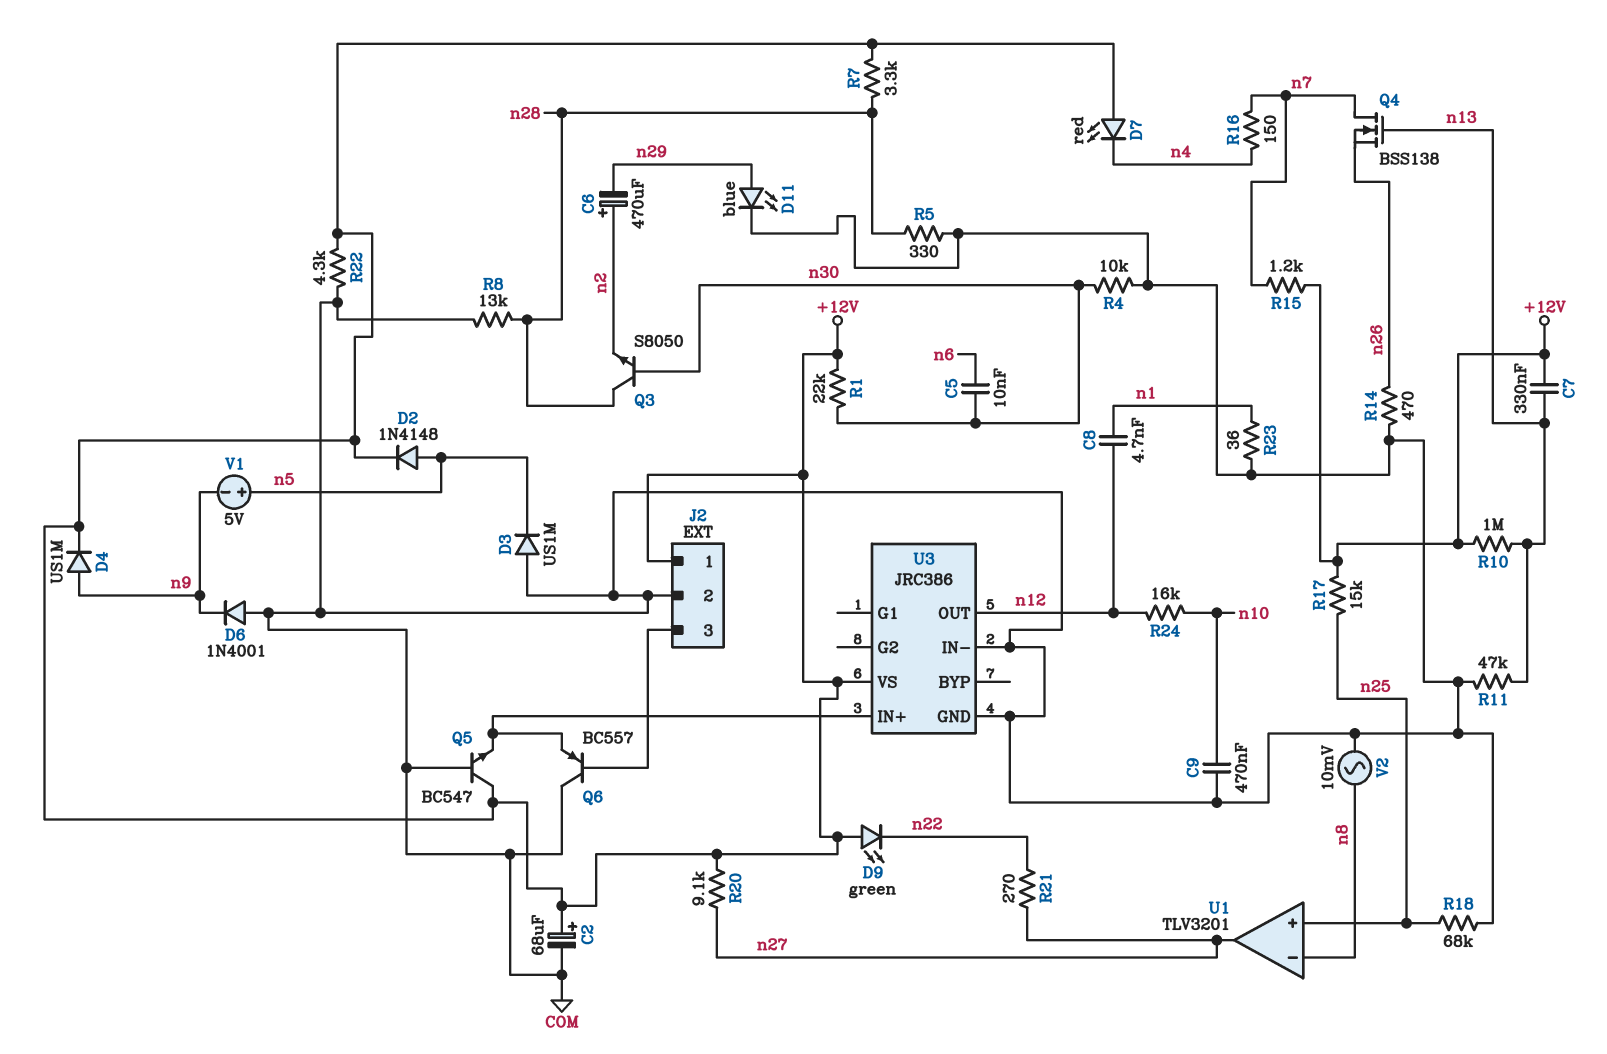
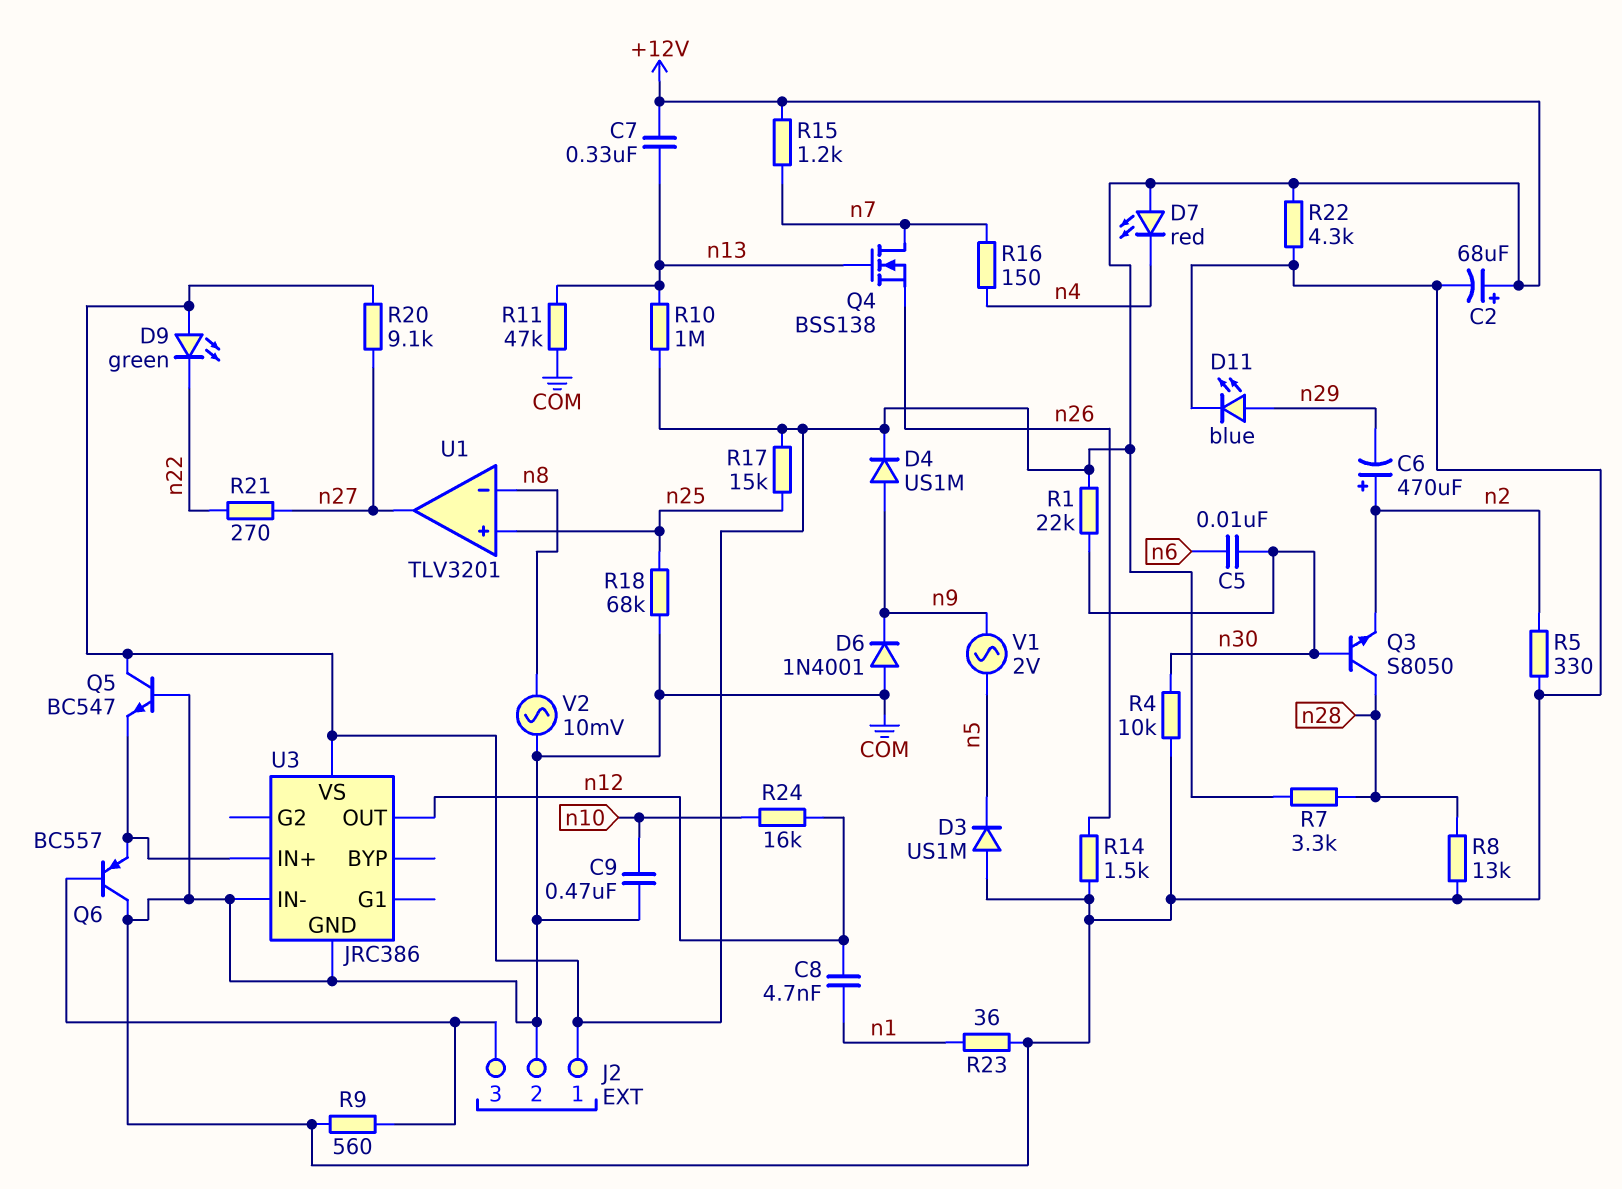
D2: diode 1N4148 (A n5, K +12V) -> none
R5: 330 (COM, n28) -> 330 (COM, n2)
R9: none -> 560 (COM, J2/3)
R14: 470 (COM, n26) -> 1.5k (COM, n26)
V1: 5V (plus n5, minus n9) -> AC 2V (n5, n9)

